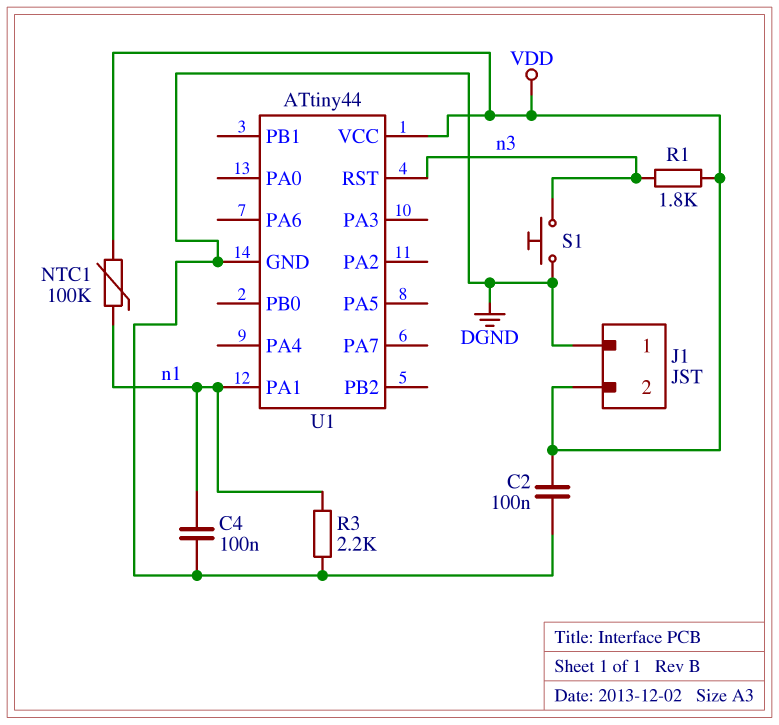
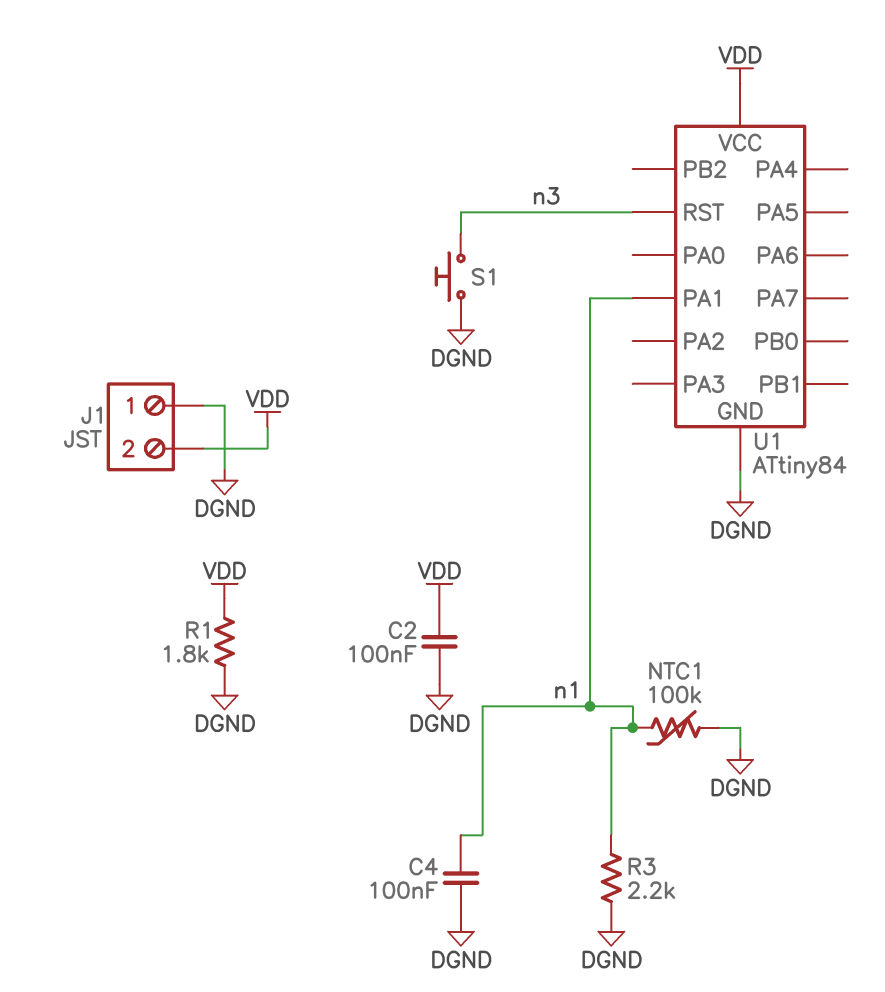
NTC1: 100k (VDD, n1) -> 100k (DGND, n1)
R1: 1.8k (VDD, n3) -> 1.8k (DGND, VDD)
U1: ATtiny44 -> ATtiny84

